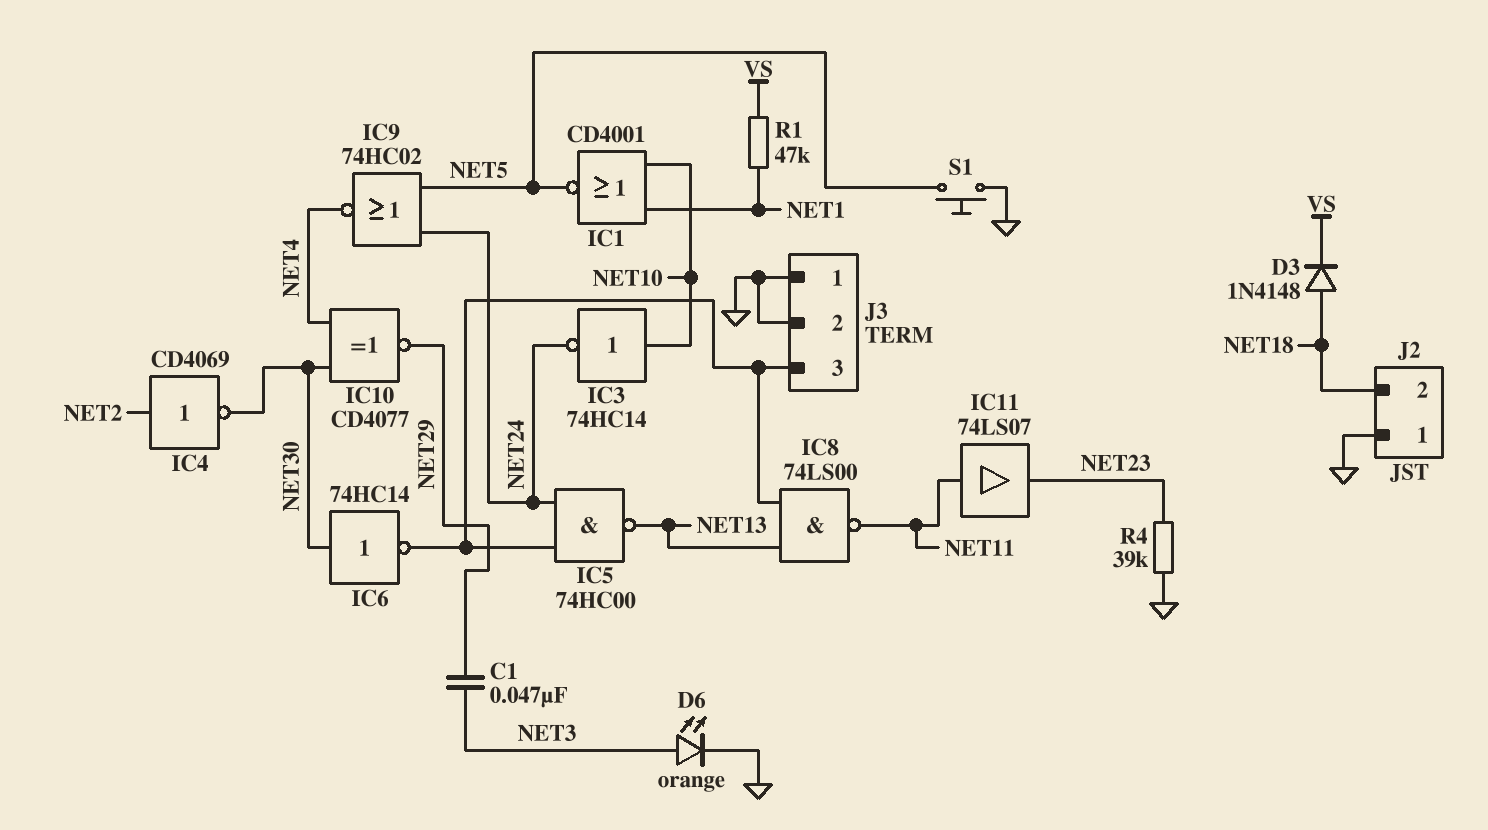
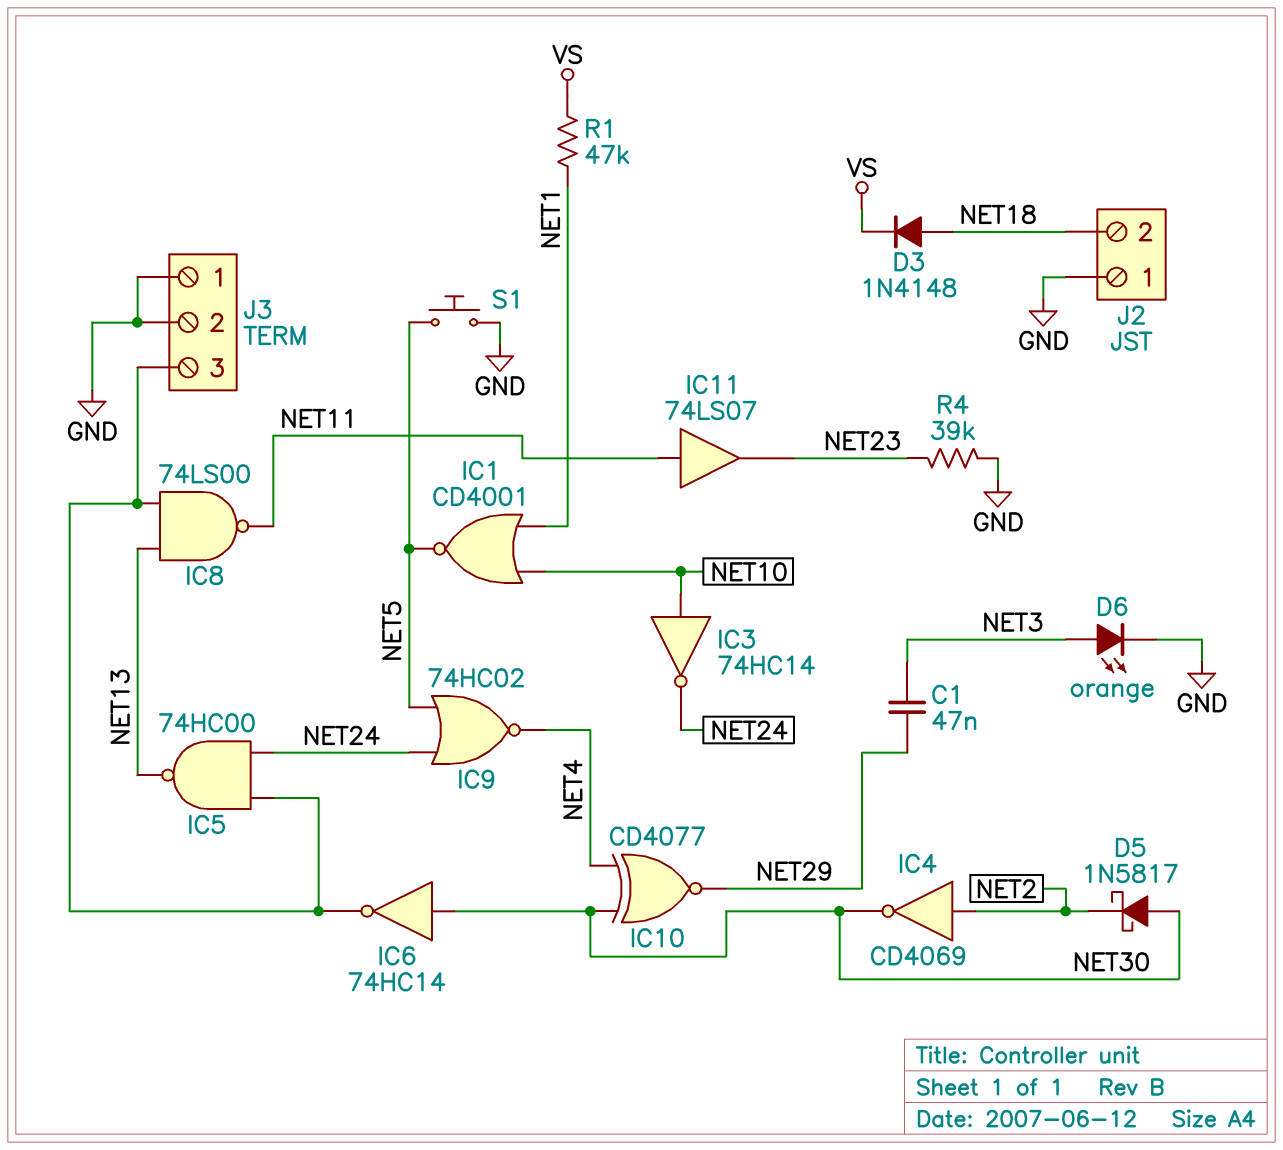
D5: none -> schottky 1N5817 (A NET30, K NET2)

